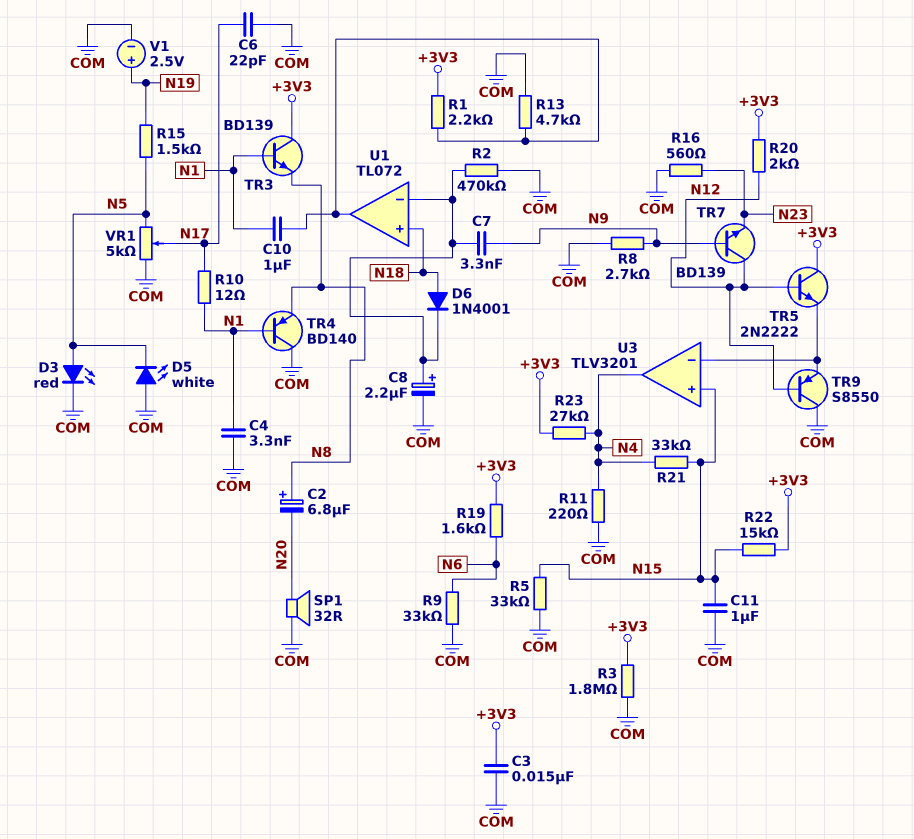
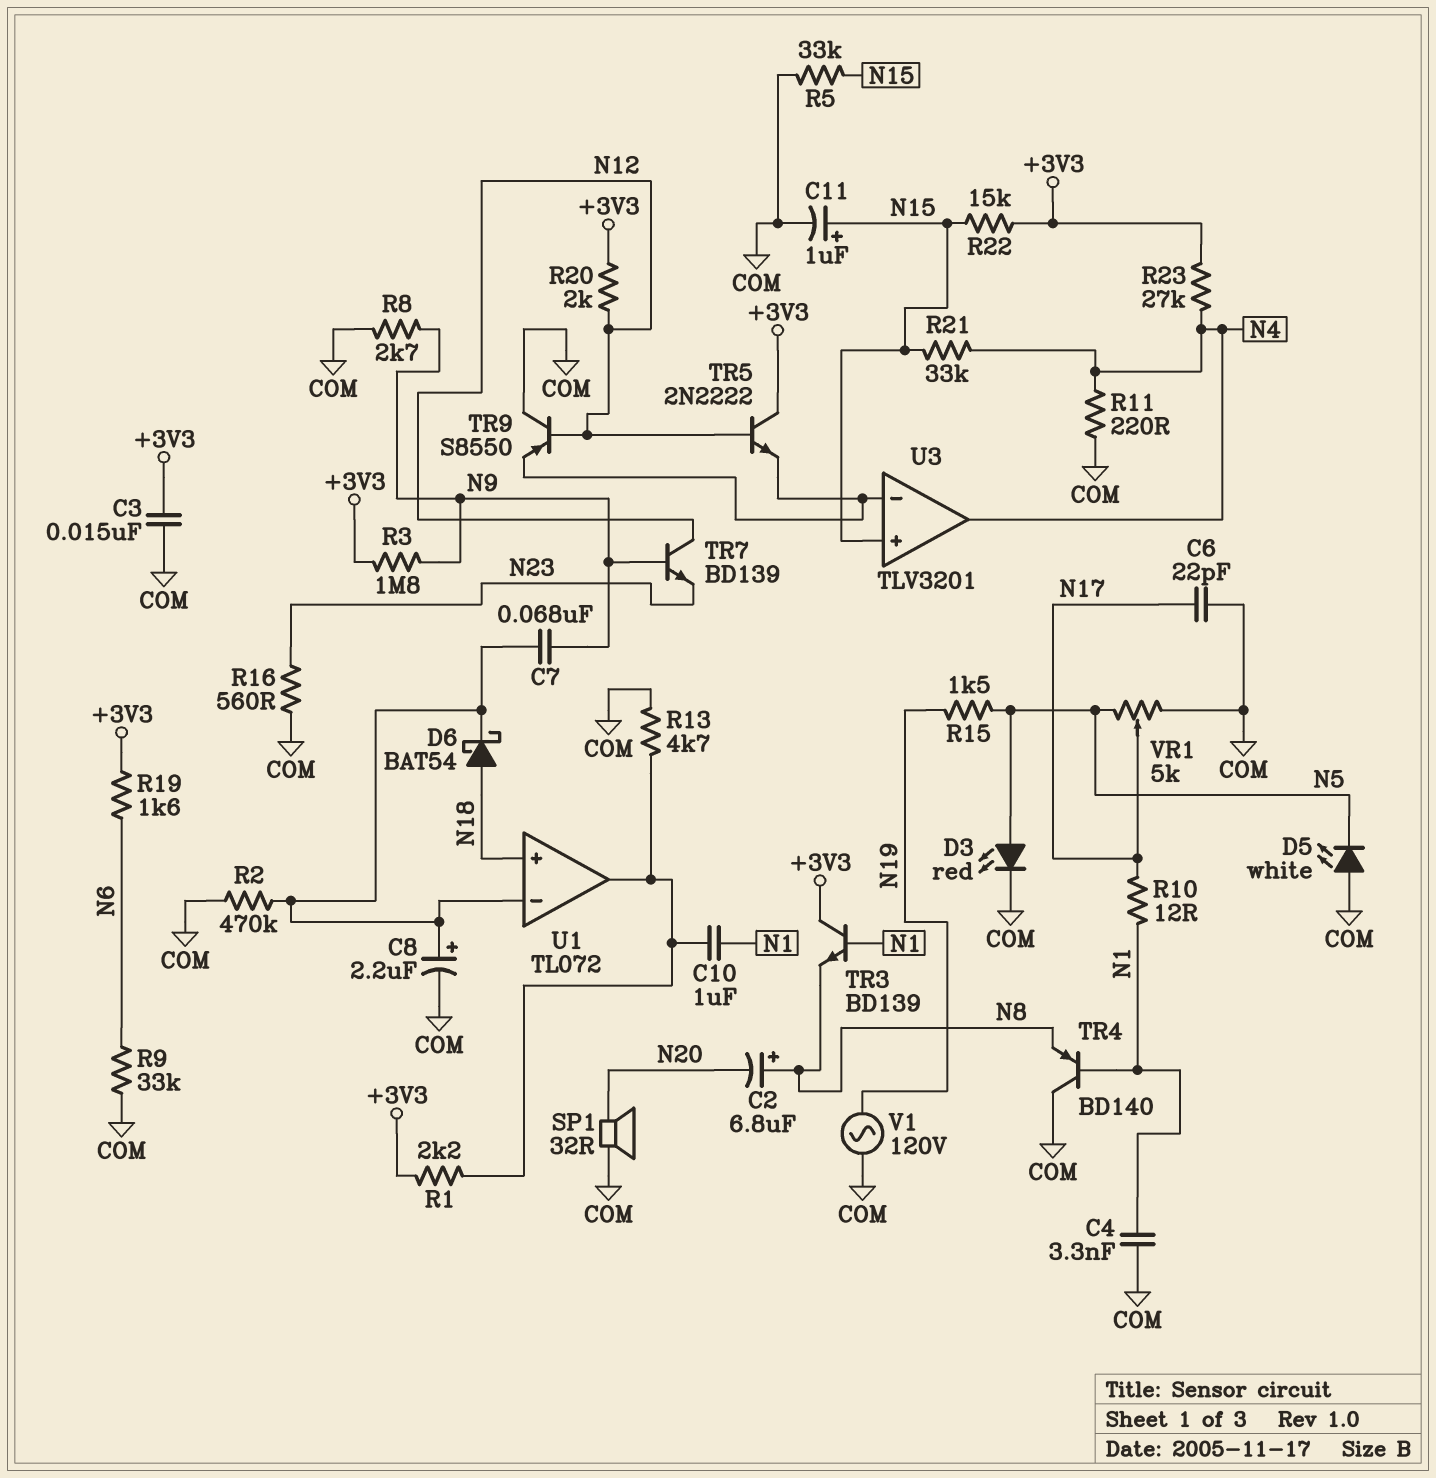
C7: 3.3nF (N9, U1/in-) -> 68nF (N9, U1/in-)
C11: 1uF (COM, N15) -> 1uF (plus N15, minus COM)
D6: diode 1N4001 (A N18, K U1/in-) -> schottky BAT54 (A N18, K U1/in-)
R3: 1.8M (+3V3, COM) -> 1.8M (+3V3, N9)
V1: 2.5V (plus N19, minus COM) -> AC 120V (COM, N19)

